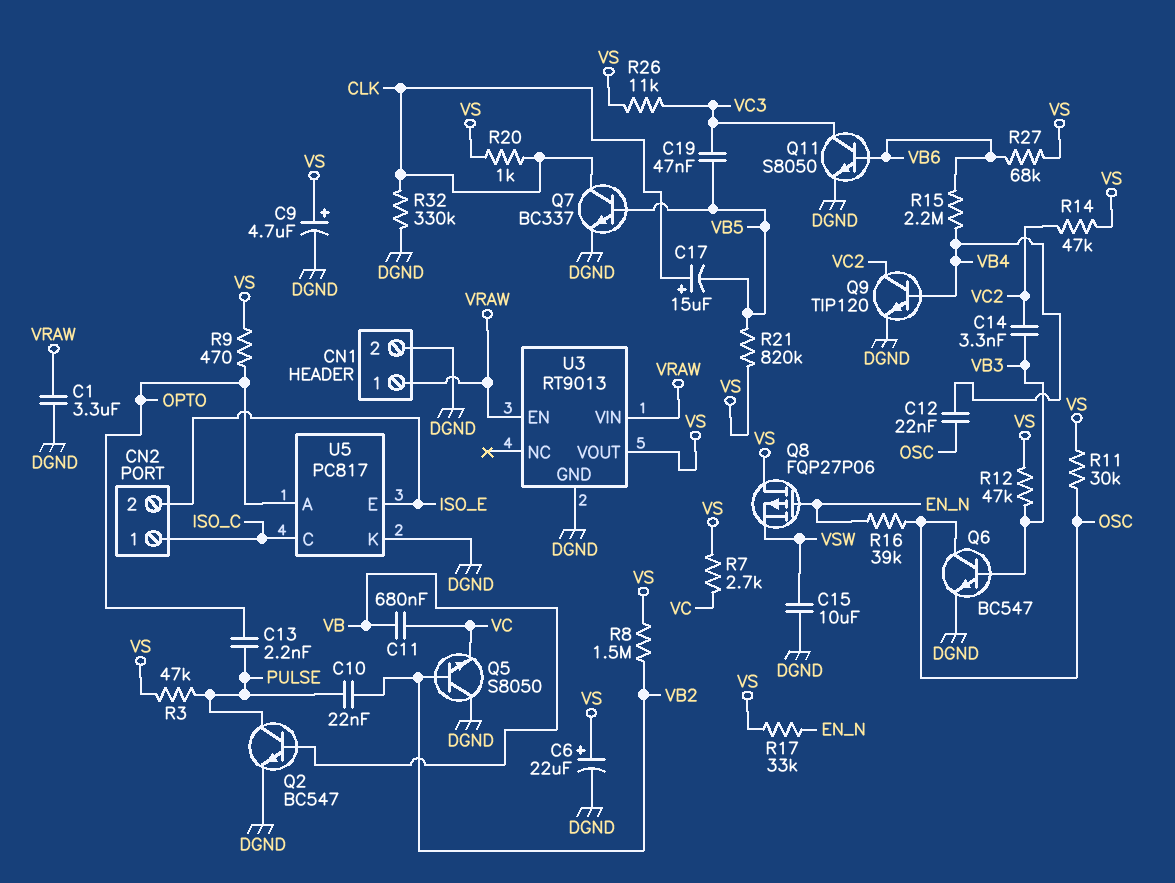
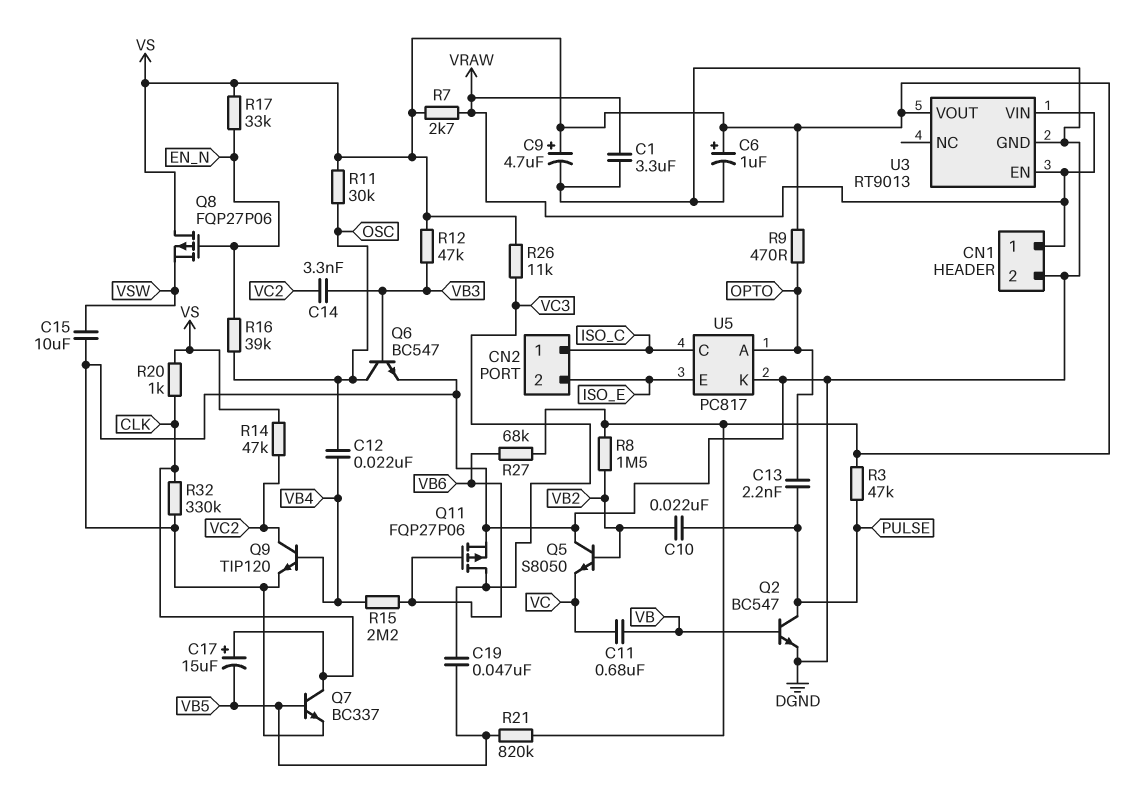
C6: 22uF (plus VS, minus DGND) -> 1uF (plus VS, minus DGND)
Q11: NPN S8050 (B VB6, C VC3, E DGND) -> PMOS FQP27P06 (G VB6, D VC3, S DGND)
R7: 2.7k (VC, VS) -> 2.7k (VRAW, VS)

